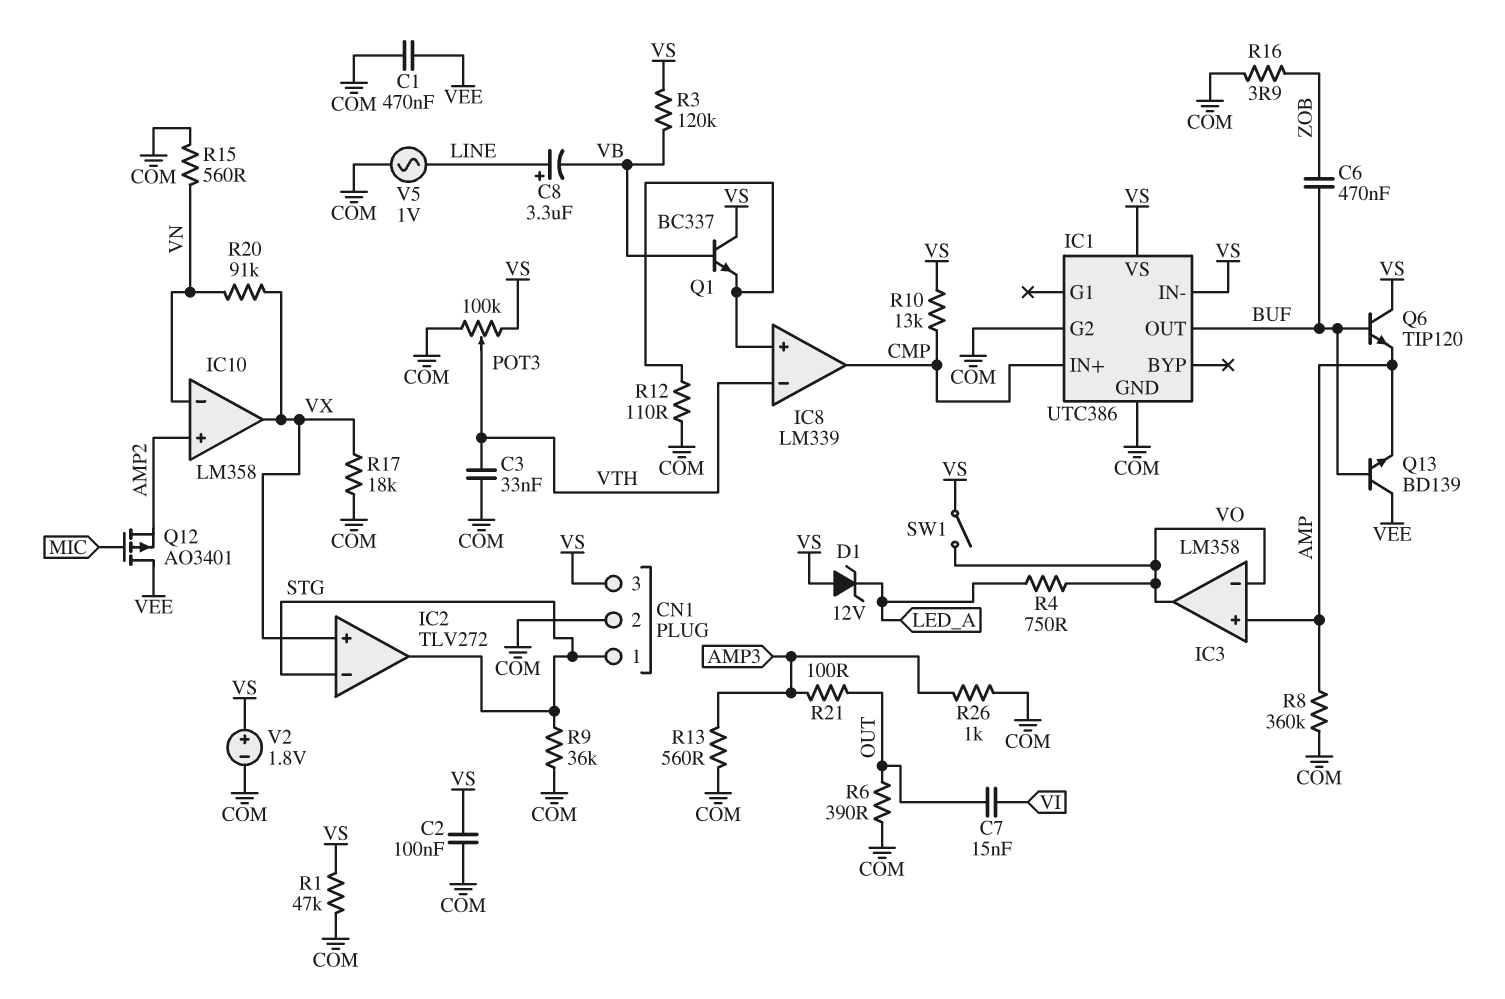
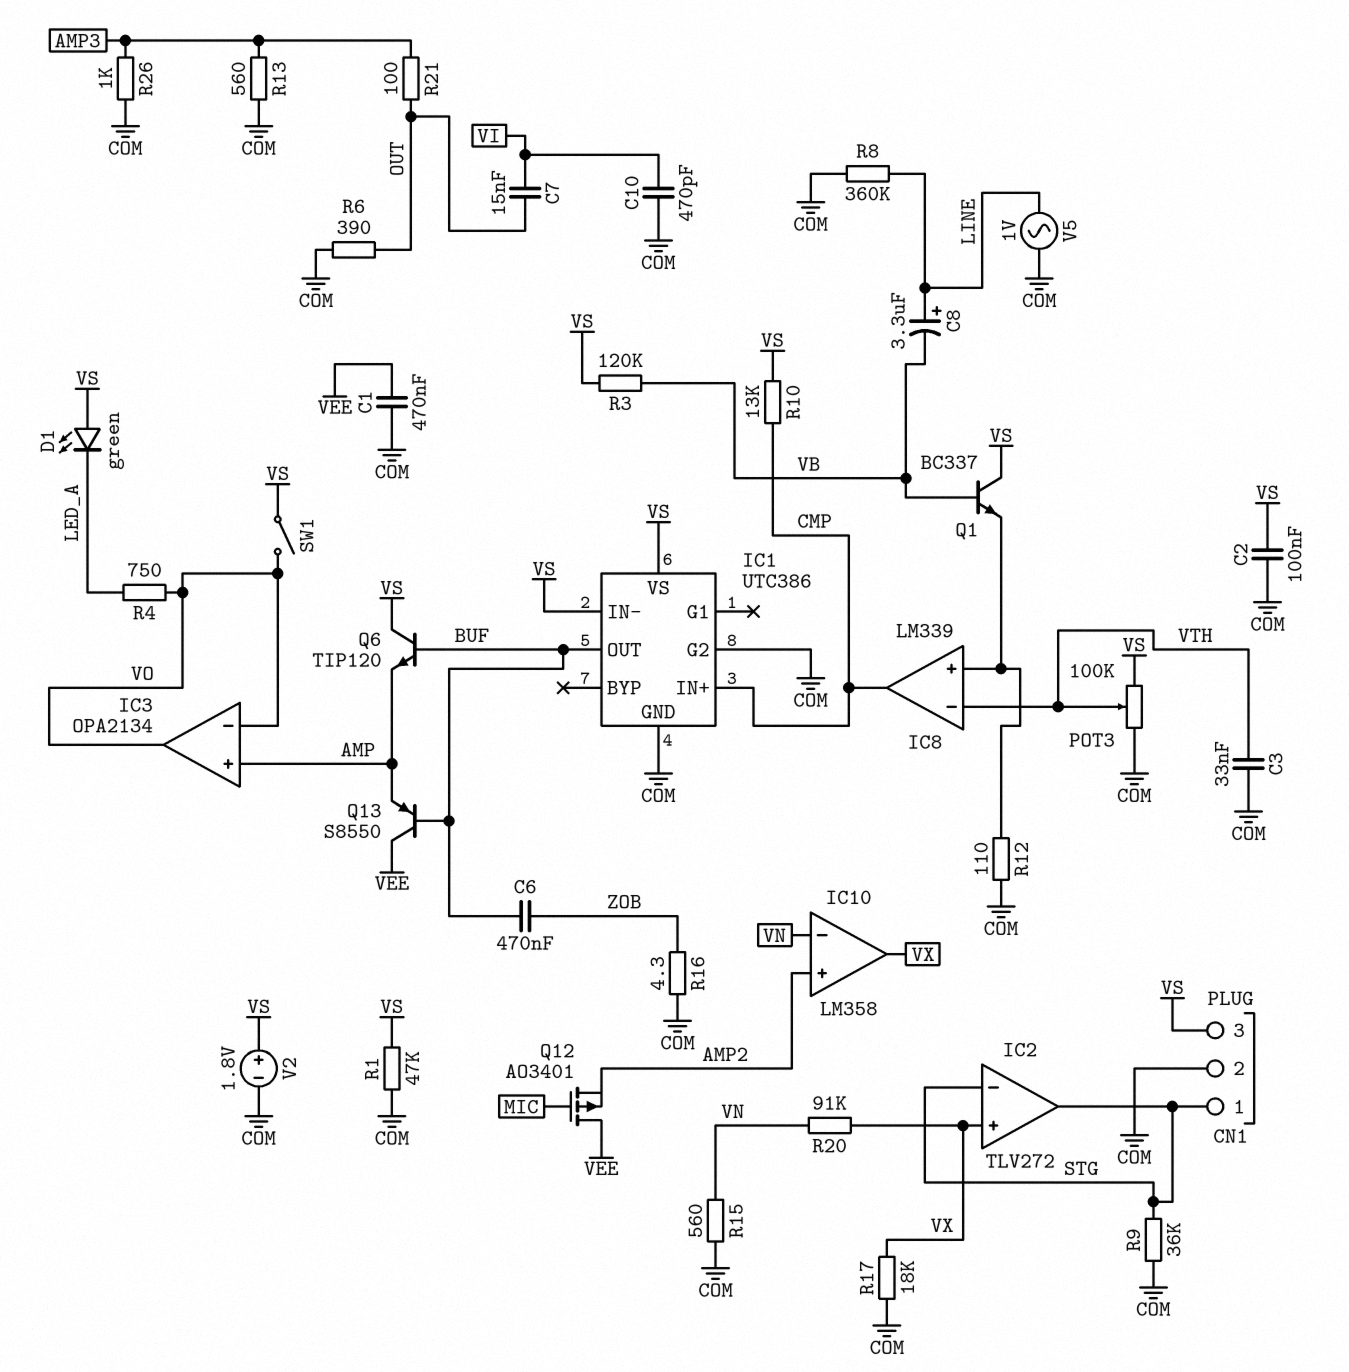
C10: none -> 470pF (COM, VI)
D1: zener 12V (A VS, K LED_A) -> LED green (A VS, K LED_A)
IC3: LM358 -> OPA2134
Q13: NPN BD139 (B BUF, C VEE, E AMP) -> PNP S8550 (B BUF, C VEE, E AMP)
R8: 360k (AMP, COM) -> 360k (COM, LINE)
R16: 3.9 (COM, ZOB) -> 4.3 (COM, ZOB)

